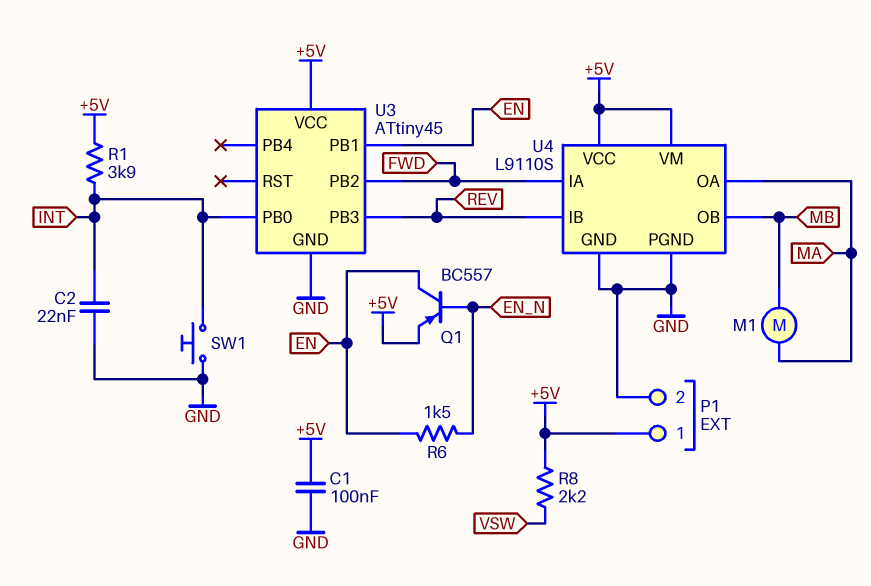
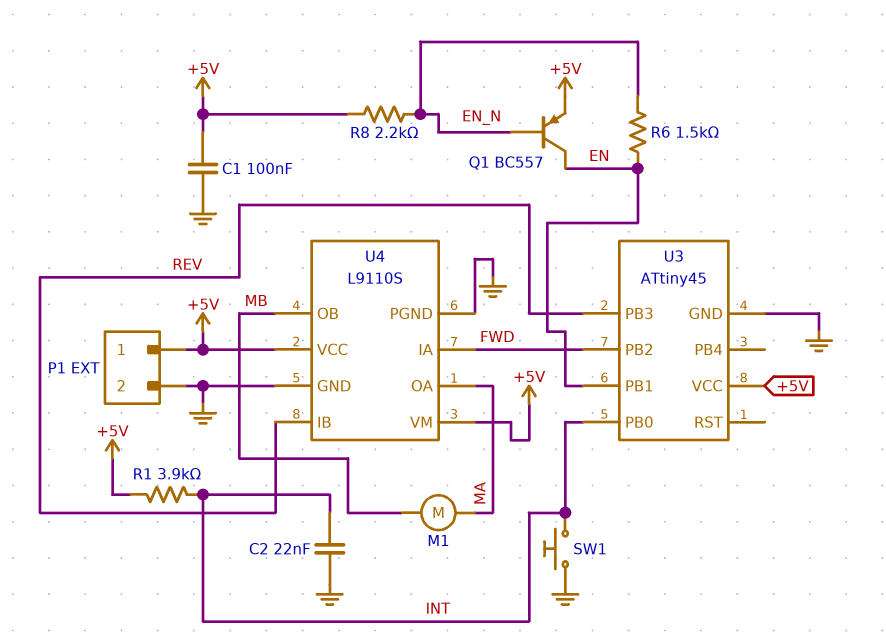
R8: 2.2k (+5V, VSW) -> 2.2k (+5V, EN_N)

